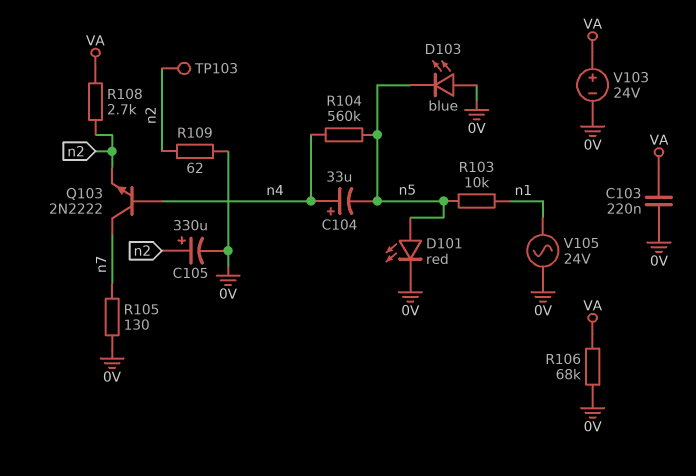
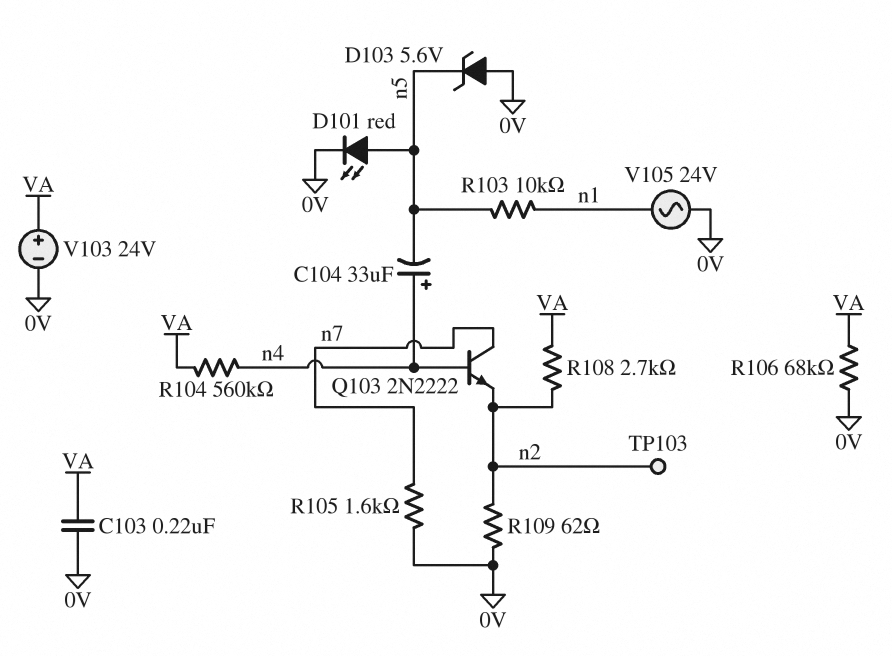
C105: 330uF (plus n2, minus 0V) -> none
D103: LED blue (A 0V, K n5) -> zener 5.6V (A 0V, K n5)
R104: 560k (n4, n5) -> 560k (VA, n4)
R105: 130 (0V, n7) -> 1.6k (0V, n7)

